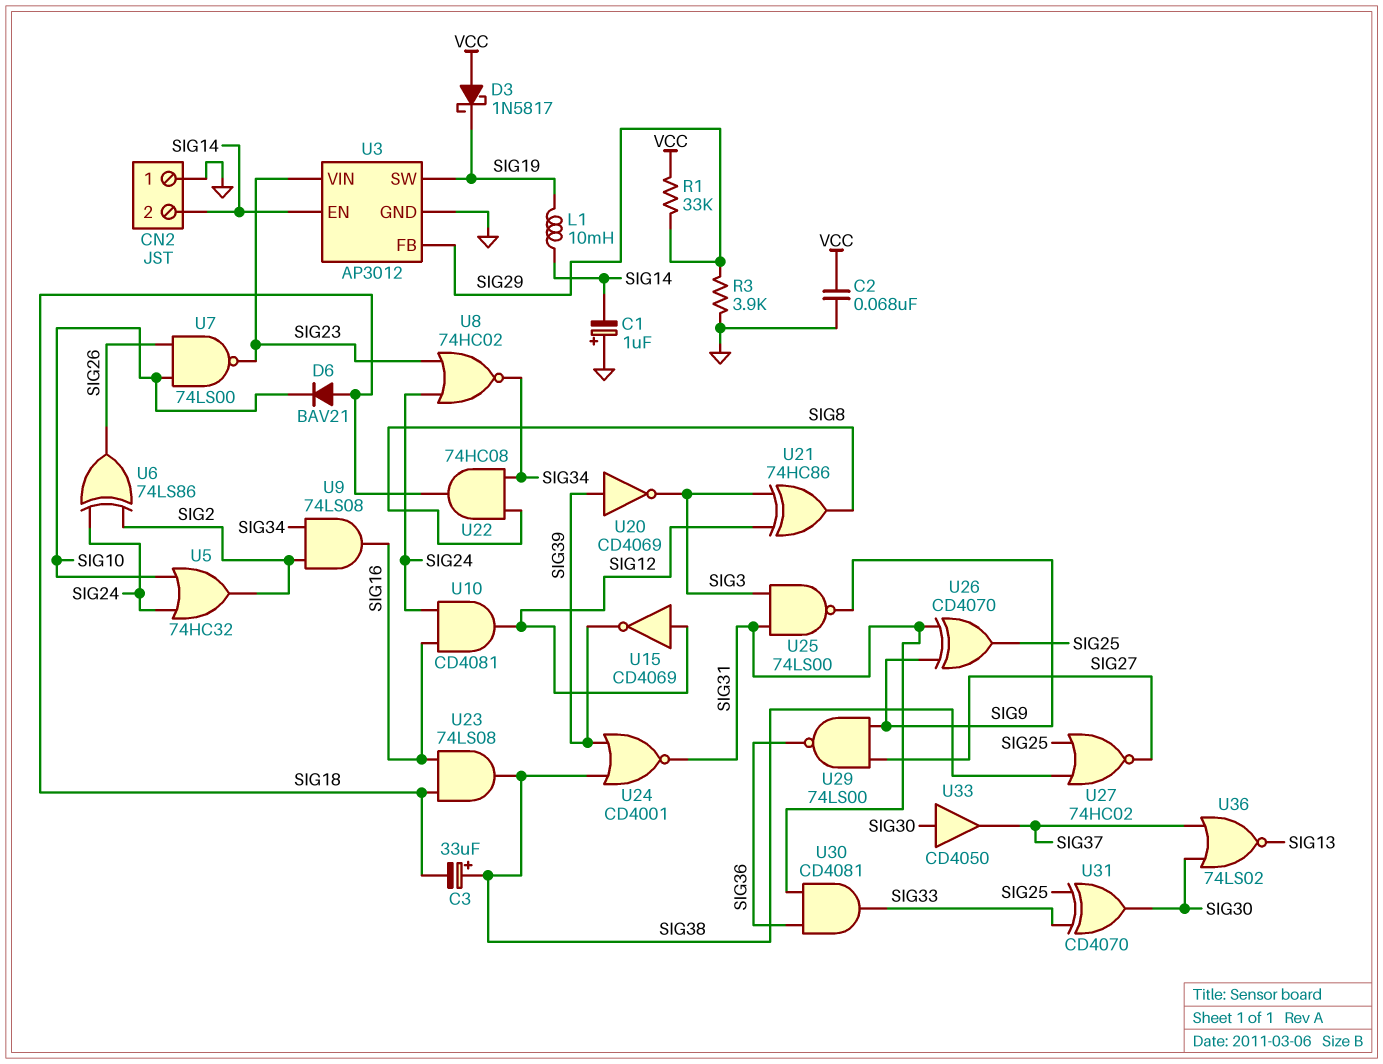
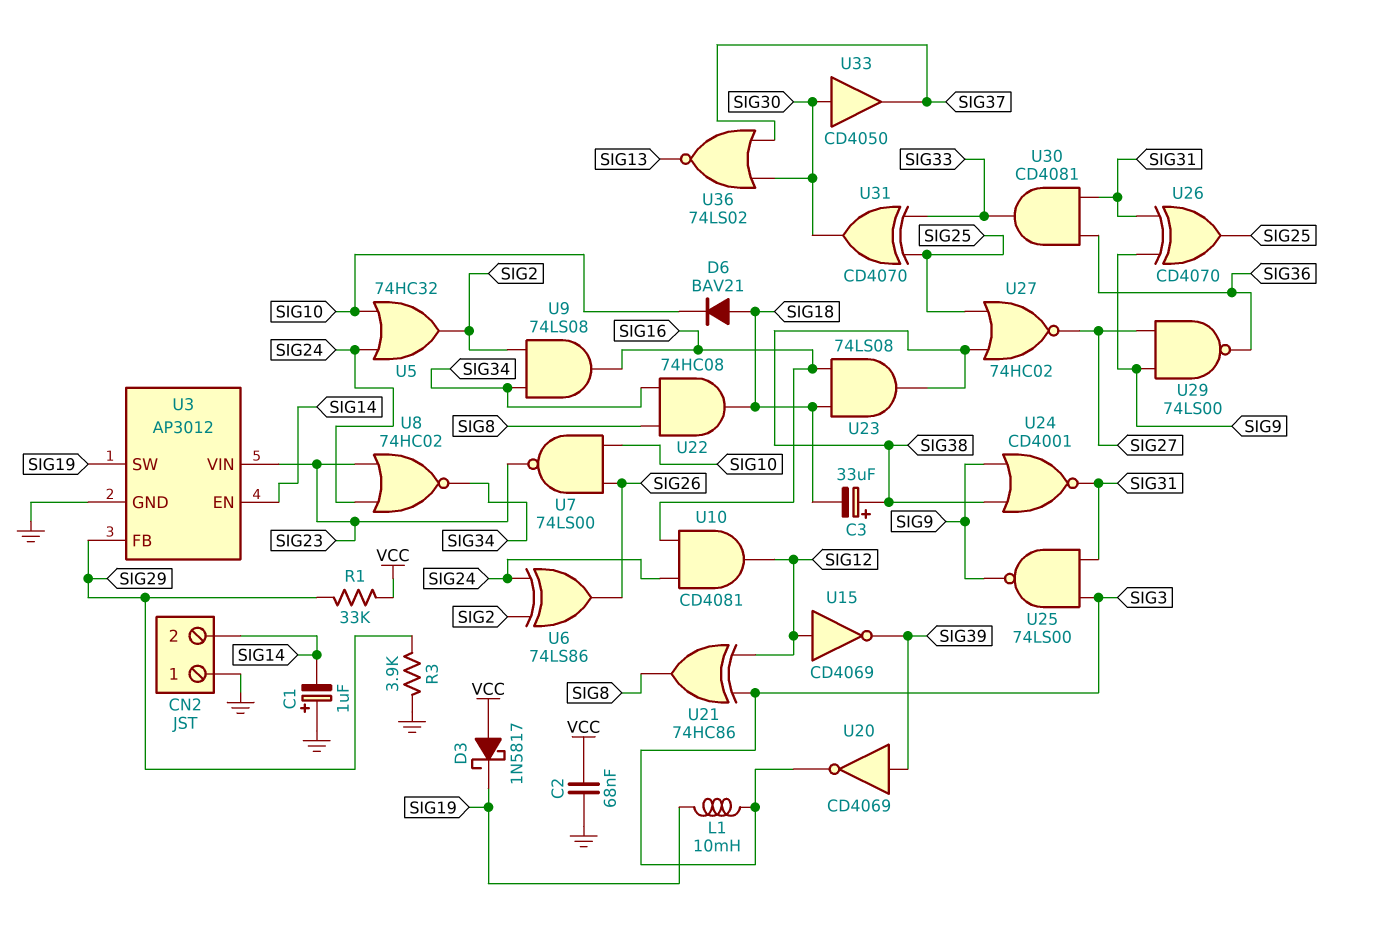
L1: 10mH (SIG14, SIG19) -> 10mH (SIG3, SIG19)
U24: NOR CD4001 (in SIG38, in SIG39, out SIG31) -> NOR CD4001 (in SIG9, in SIG38, out SIG31)

